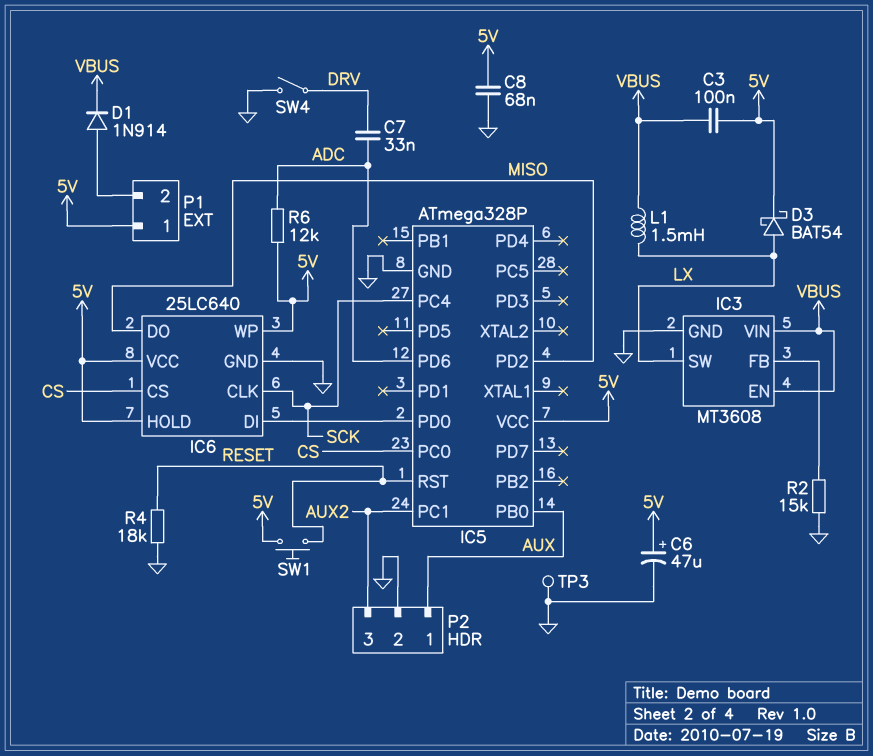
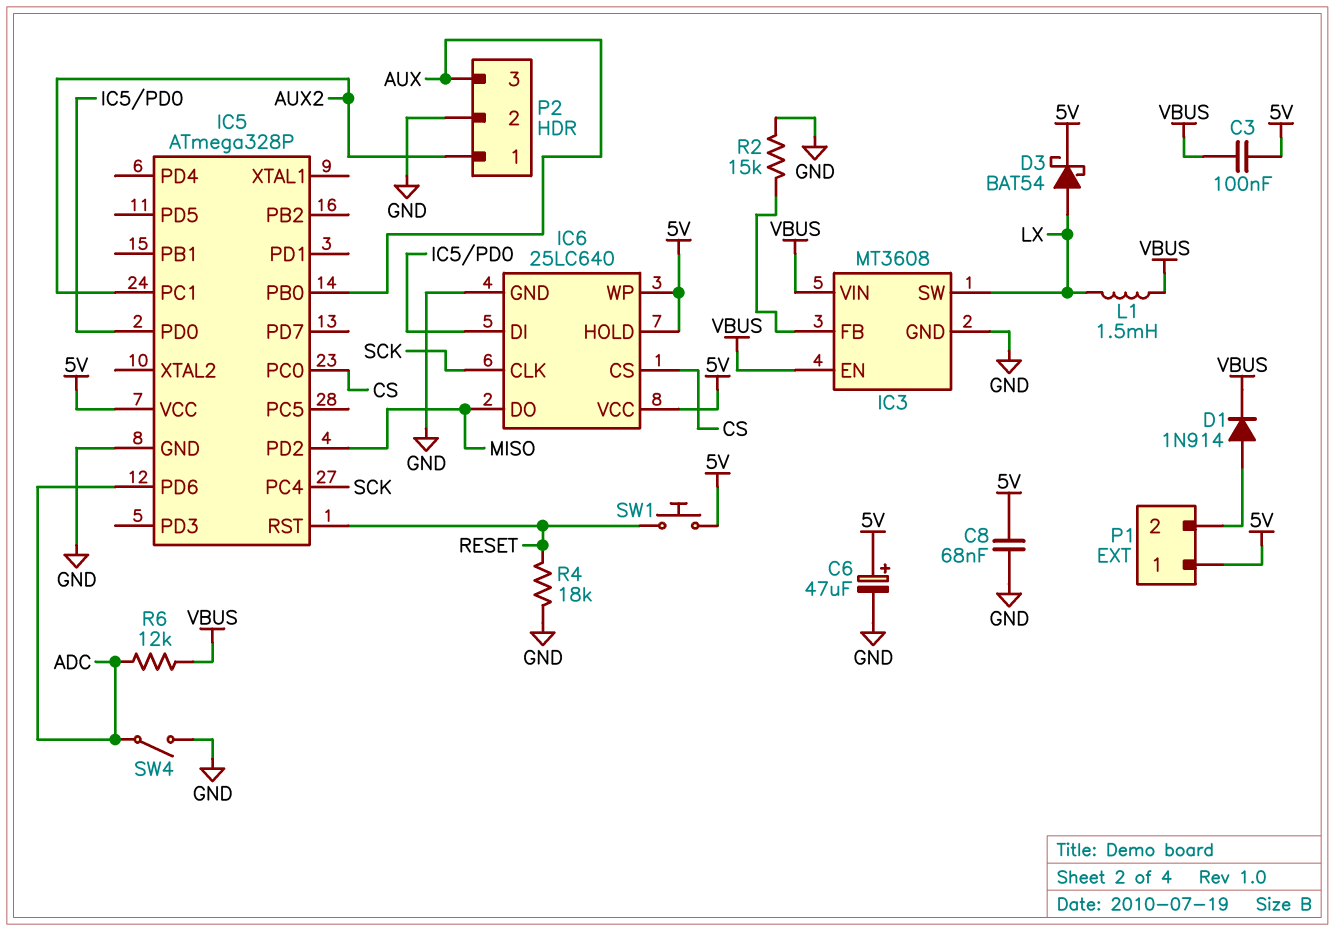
C7: 33nF (ADC, DRV) -> none
P2 pin 1: AUX -> AUX2
P2 pin 3: AUX2 -> AUX
R6: 12k (5V, ADC) -> 12k (ADC, VBUS)
SW4: switch (DRV, GND) -> switch (ADC, GND)
TP3: test point (GND) -> none

